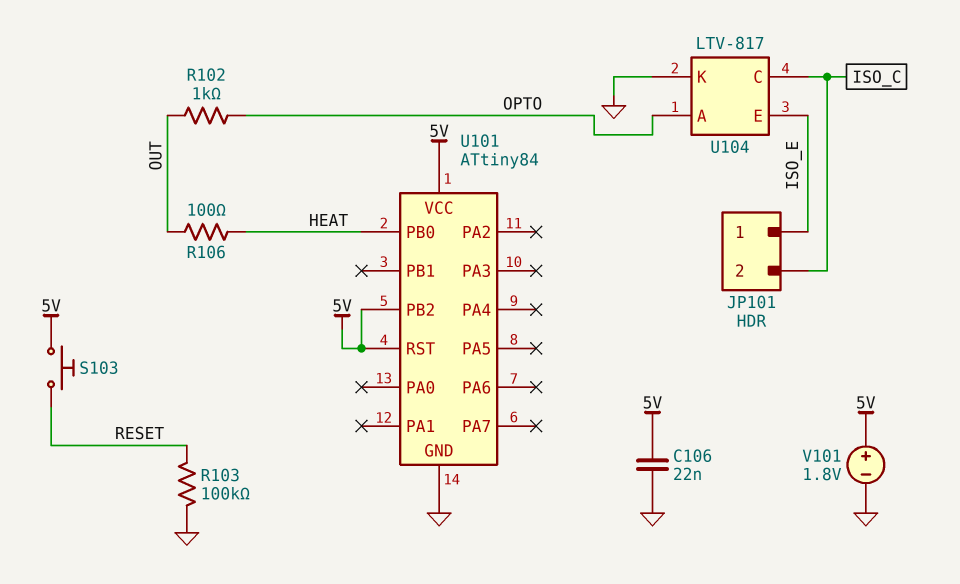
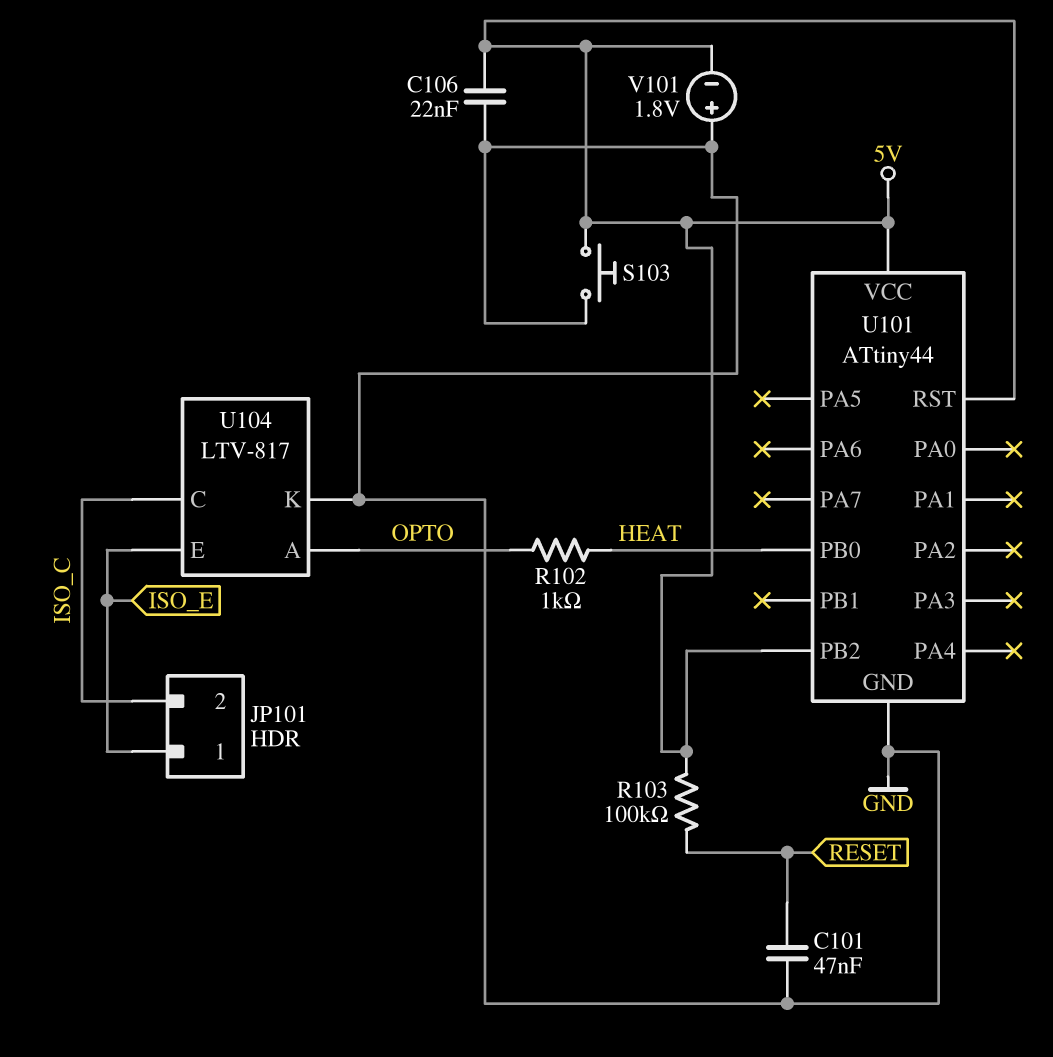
C101: none -> 47nF (GND, RESET)
R102: 1k (OPTO, OUT) -> 1k (HEAT, OPTO)
R103: 100k (GND, RESET) -> 100k (5V, RESET)
R106: 100 (HEAT, OUT) -> none
S103: button (5V, RESET) -> button (5V, GND)
U101: ATtiny84 -> ATtiny44
V101: 1.8V (plus 5V, minus GND) -> 1.8V (plus GND, minus 5V)

